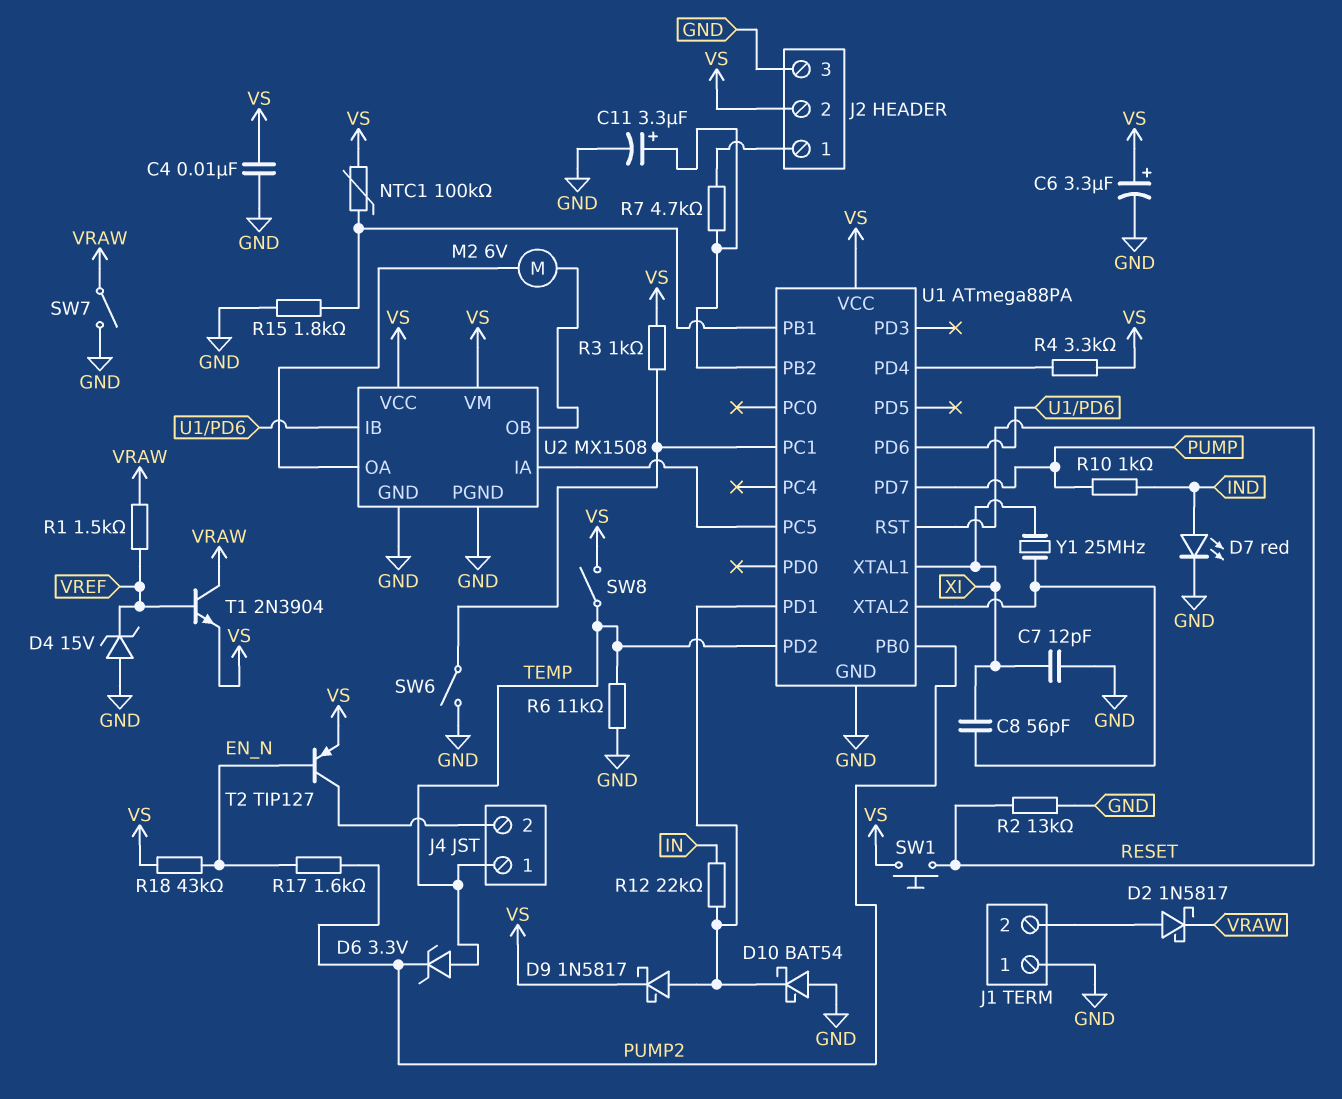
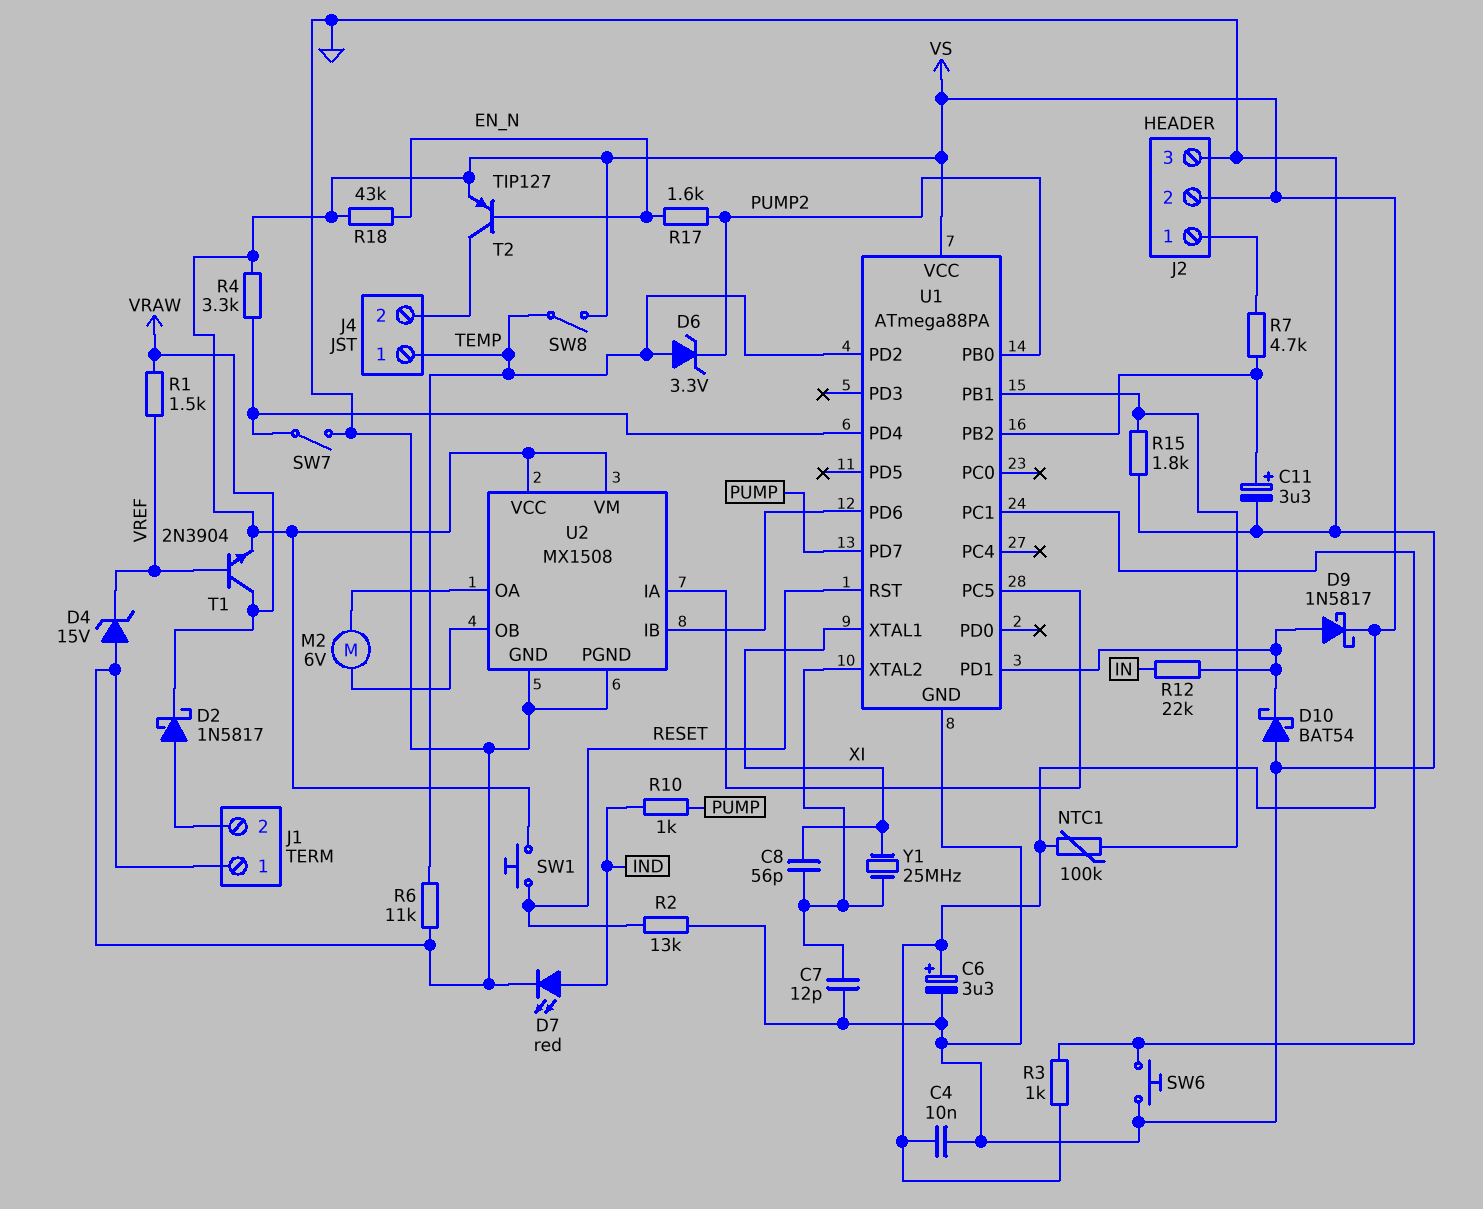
C7: 12pF (GND, XI) -> 12pF (GND, U1/XTAL2)
SW6: switch (GND, U1/PC1) -> button (GND, U1/PC1)
SW7: switch (GND, VRAW) -> switch (GND, U1/PD4)

